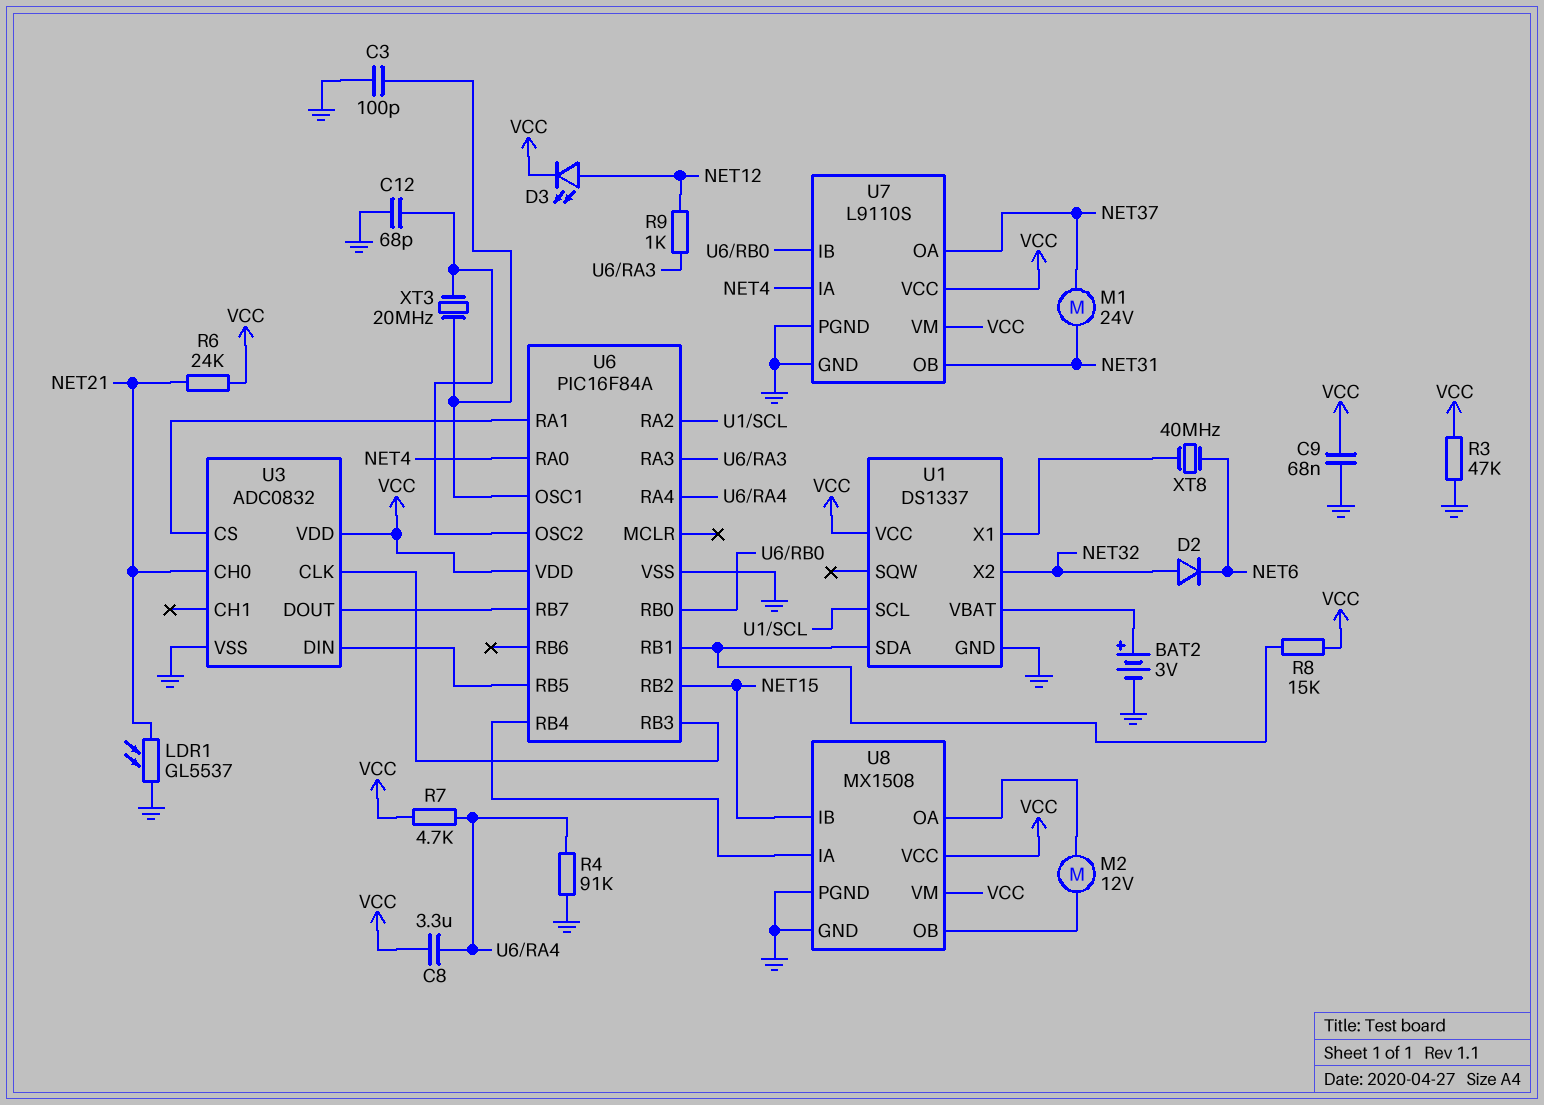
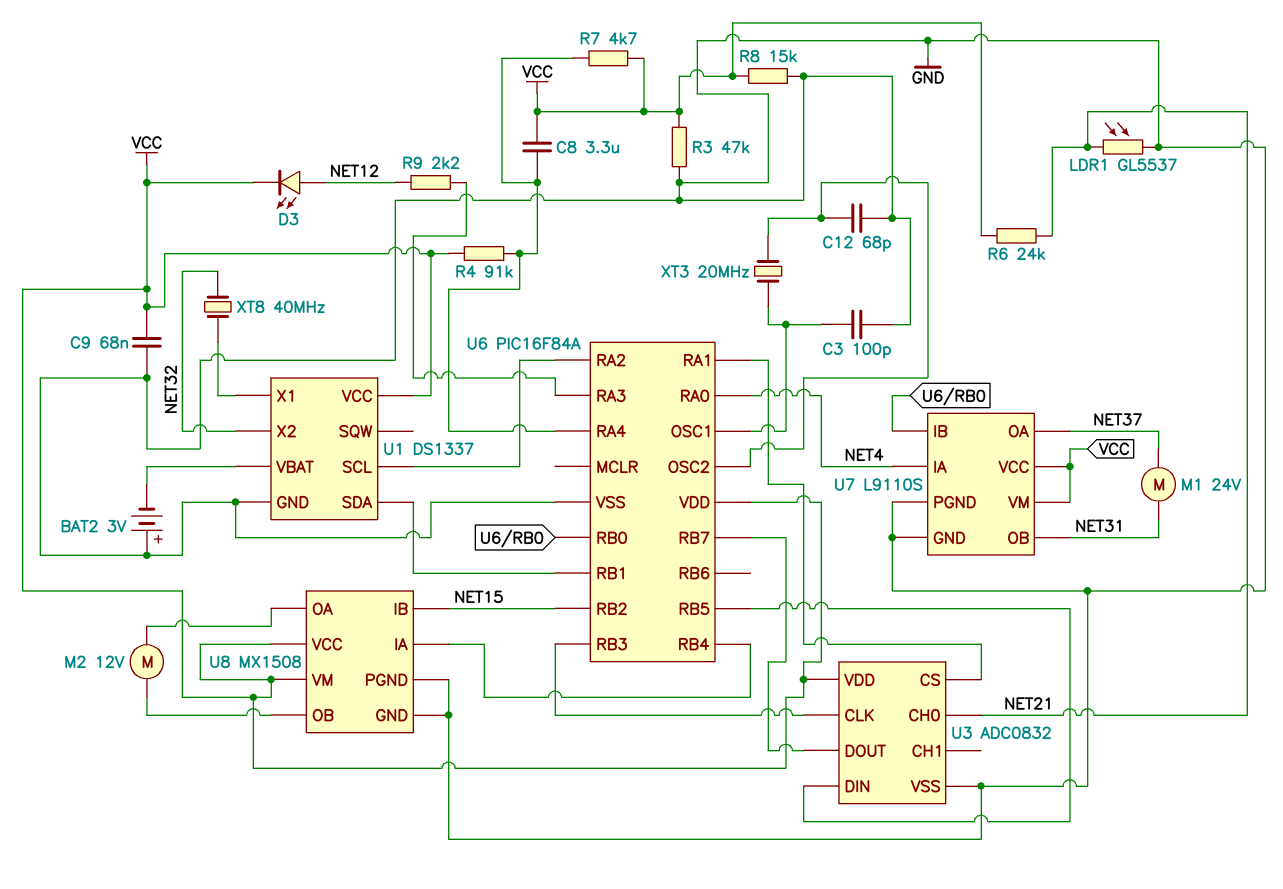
BAT2: 3V (plus U1/VBAT, minus GND) -> 3V (plus GND, minus U1/VBAT)
D2: diode (A NET32, K NET6) -> none
R4: 91k (GND, U6/RA4) -> 91k (U6/RA4, VCC)
R8: 15k (U1/SDA, VCC) -> 15k (GND, VCC)
R9: 1k (NET12, U6/RA3) -> 2.2k (NET12, U6/RA3)
XT8: 40MHz (NET6, U1/X1) -> 40MHz (NET32, U1/X1)

